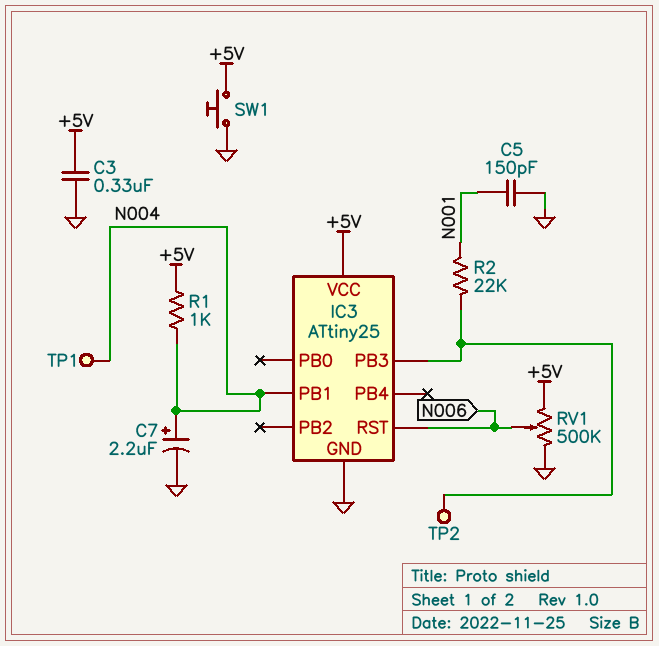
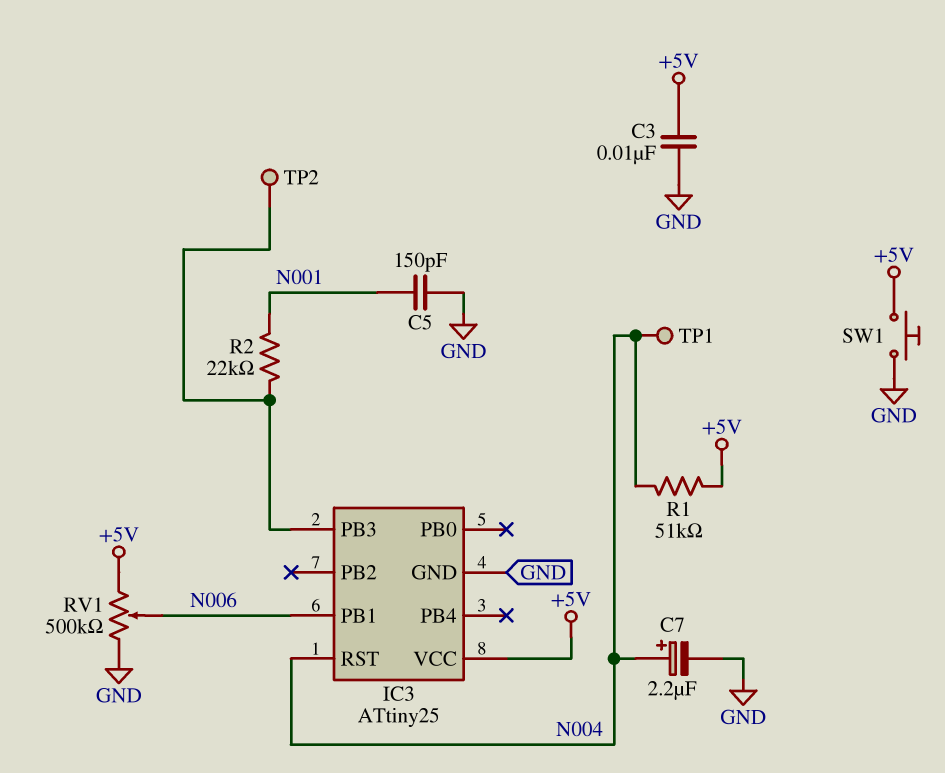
C3: 330nF (+5V, GND) -> 10nF (+5V, GND)
IC3 pin PB1: N004 -> N006
IC3 pin RST: N006 -> N004
R1: 1k (+5V, N004) -> 51k (+5V, N004)

